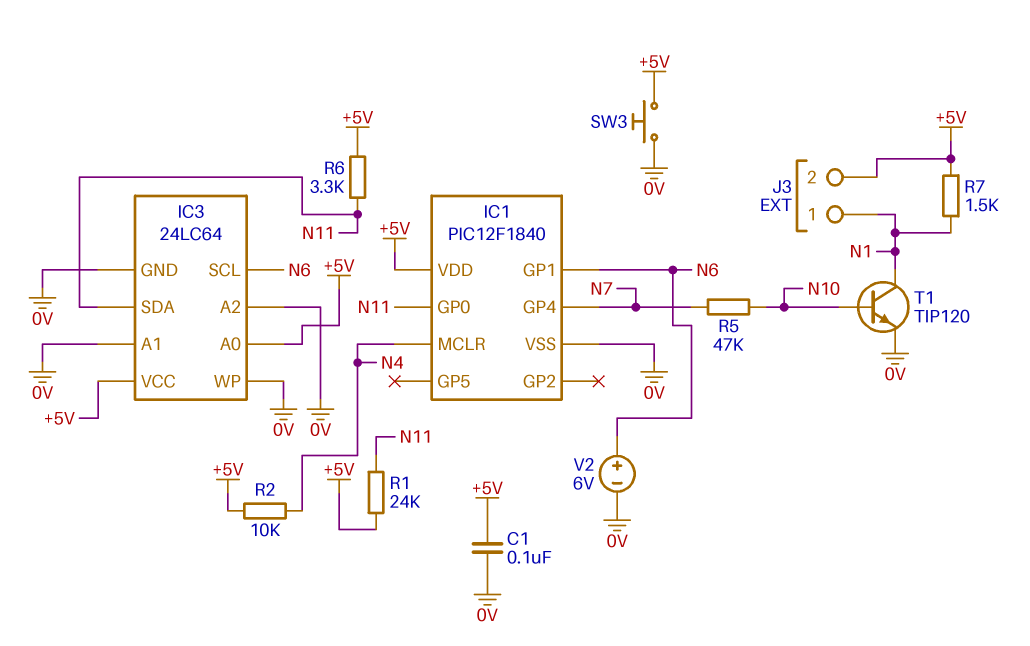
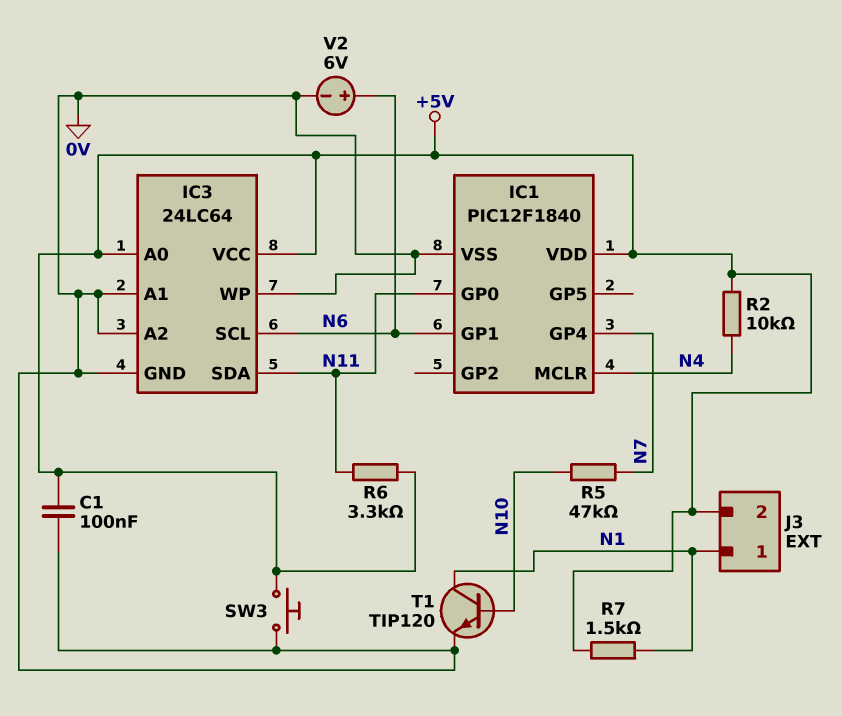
R1: 24k (+5V, N11) -> none

